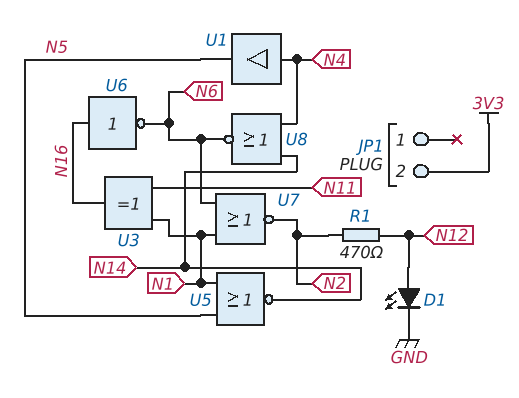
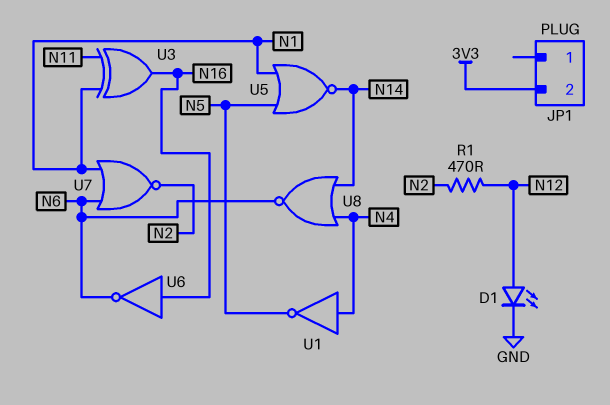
U1: buffer (in N4, out N5) -> NOT (in N4, out N5)

